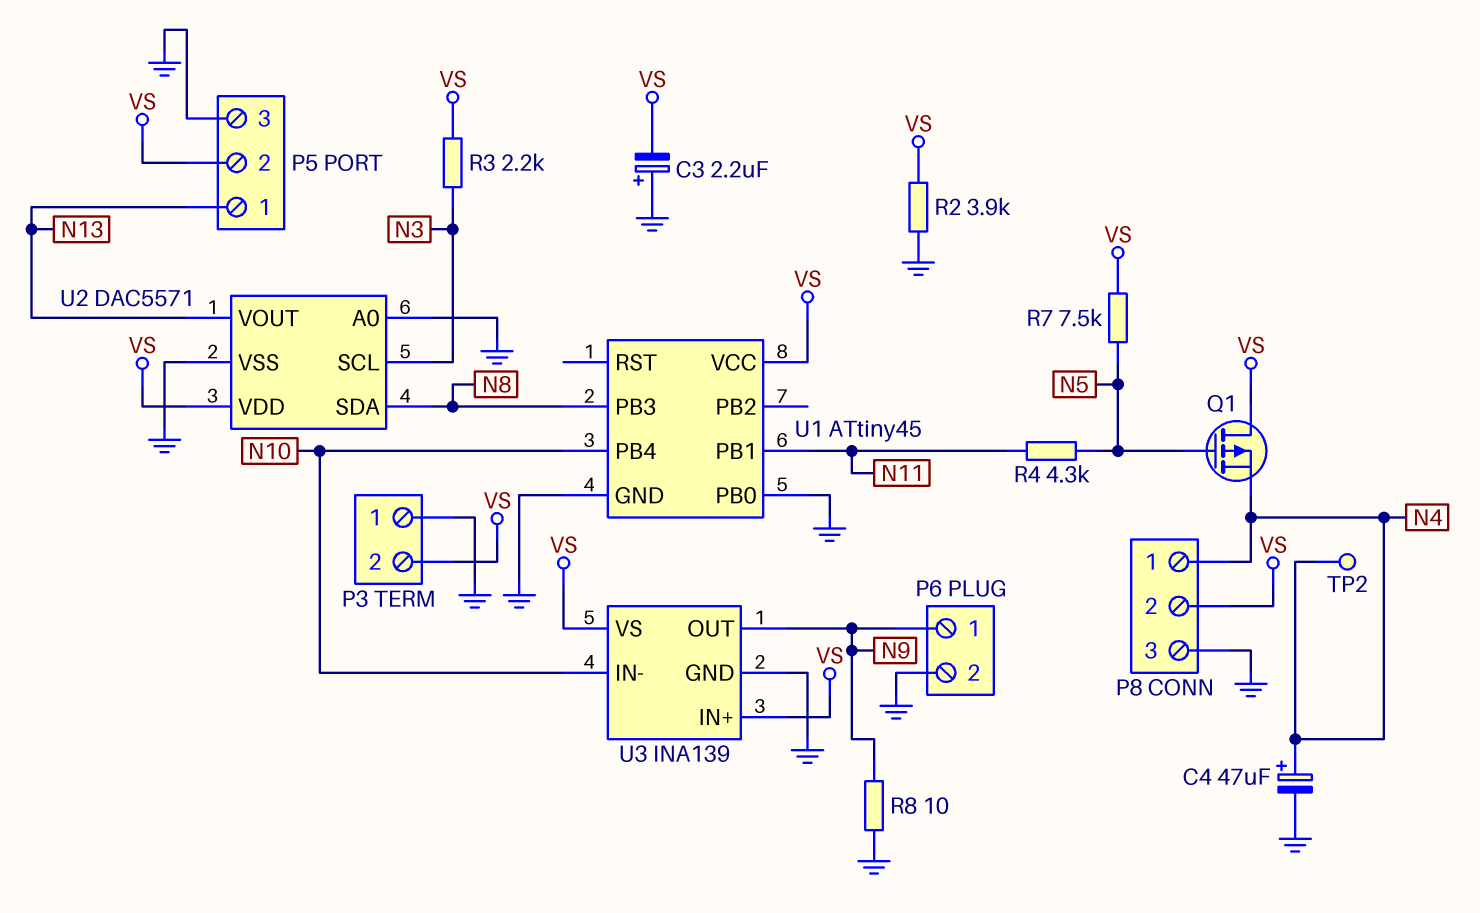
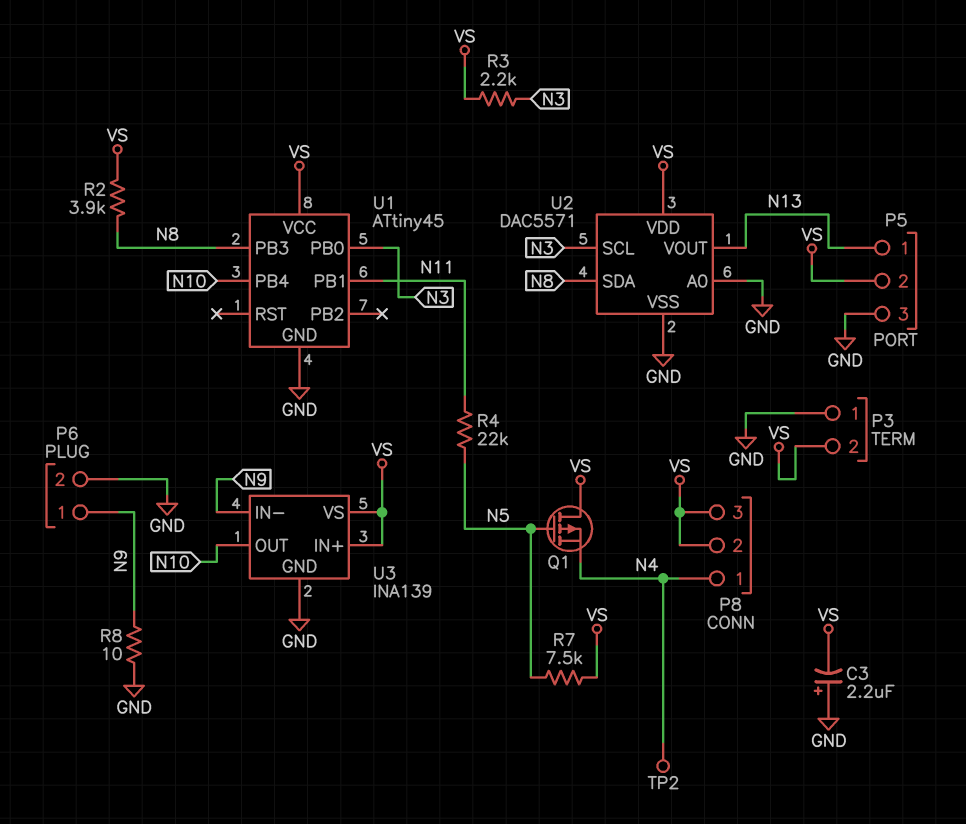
C4: 47uF (plus N4, minus GND) -> none
P8 pin 3: GND -> VS
R2: 3.9k (GND, VS) -> 3.9k (N8, VS)
R4: 4.3k (N5, N11) -> 22k (N5, N11)
U1 pin PB0: GND -> N3
U3 pin IN-: N10 -> N9
U3 pin OUT: N9 -> N10

